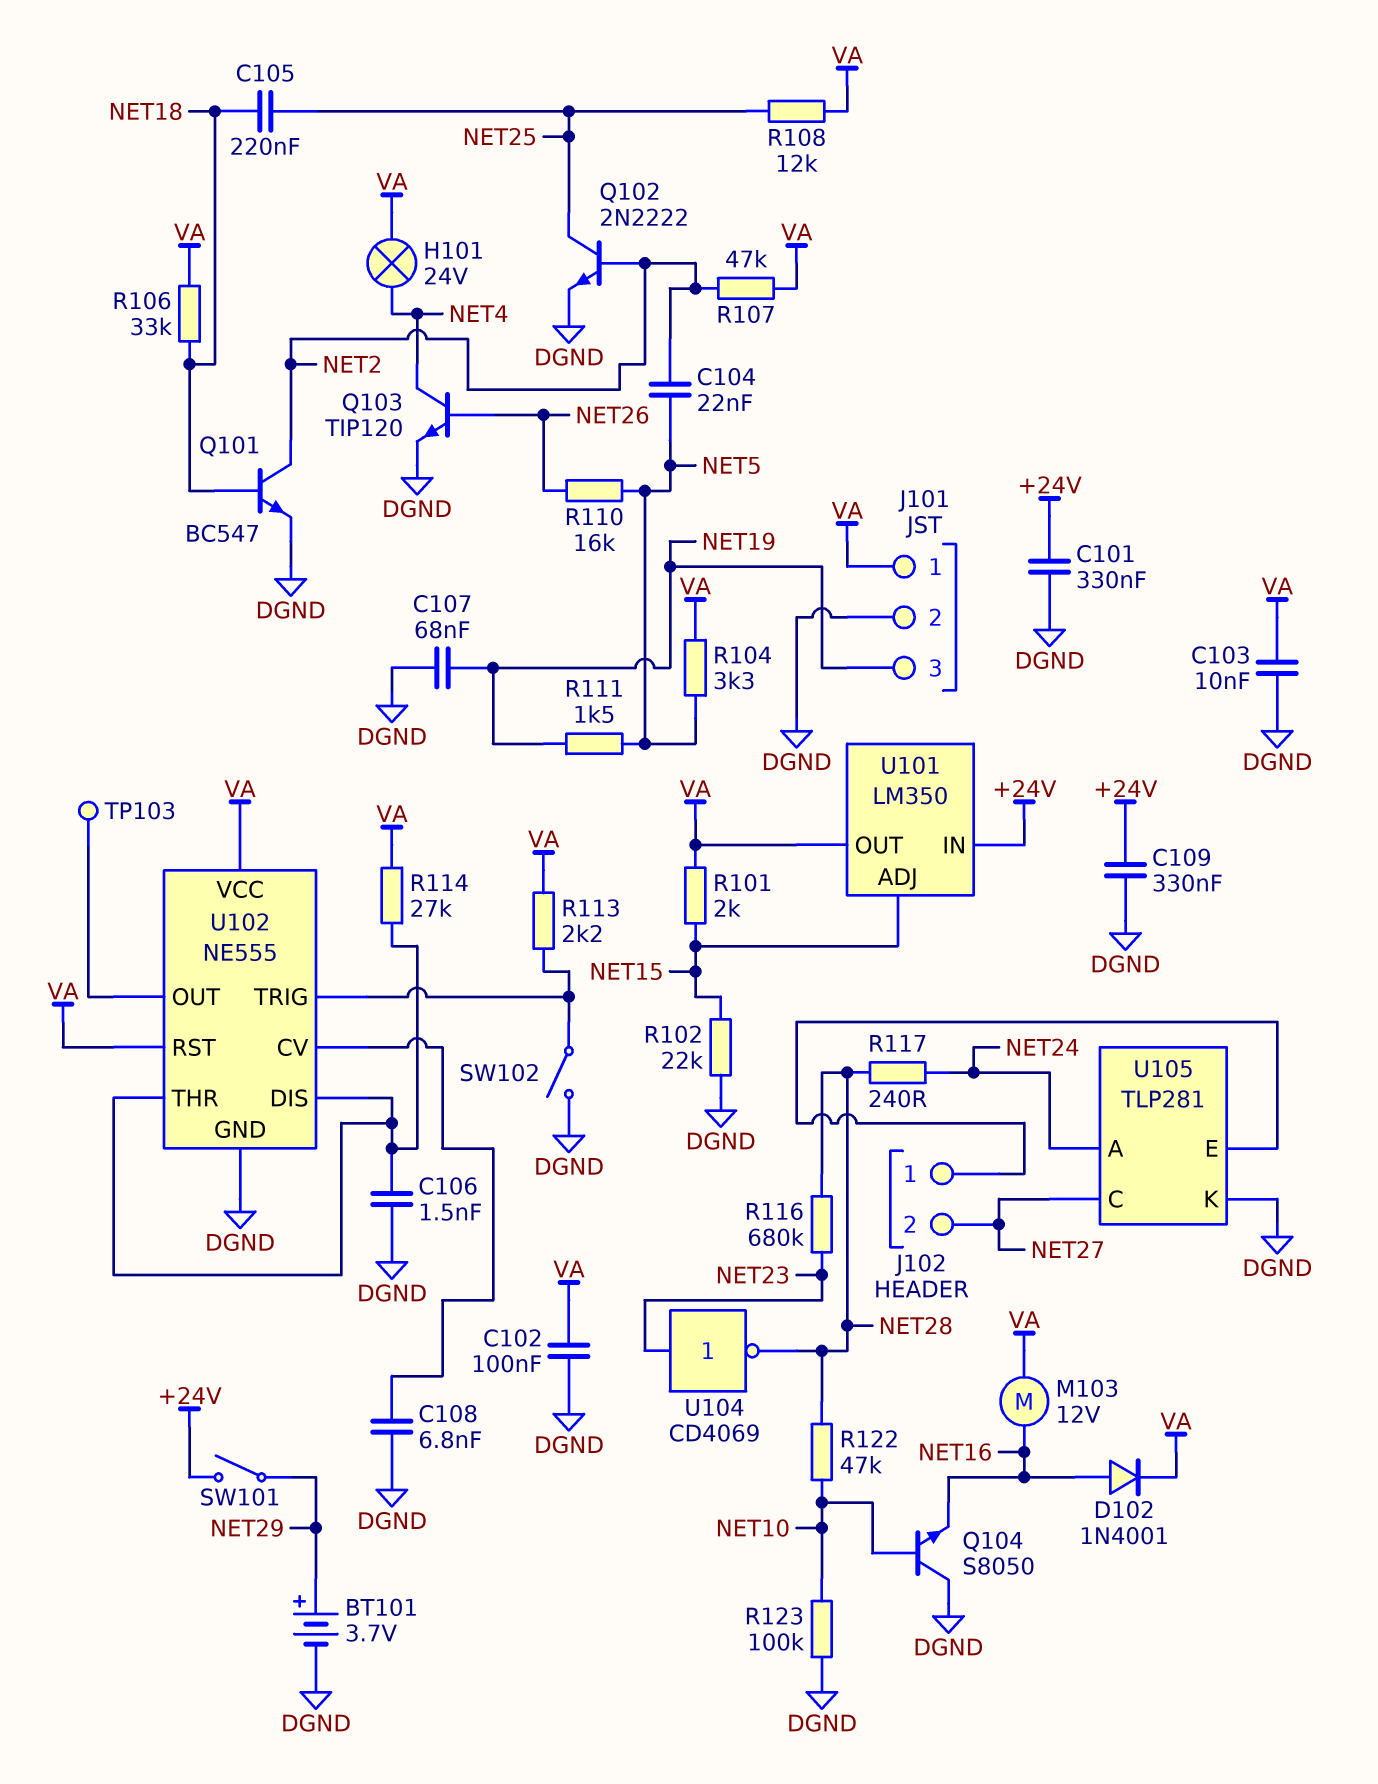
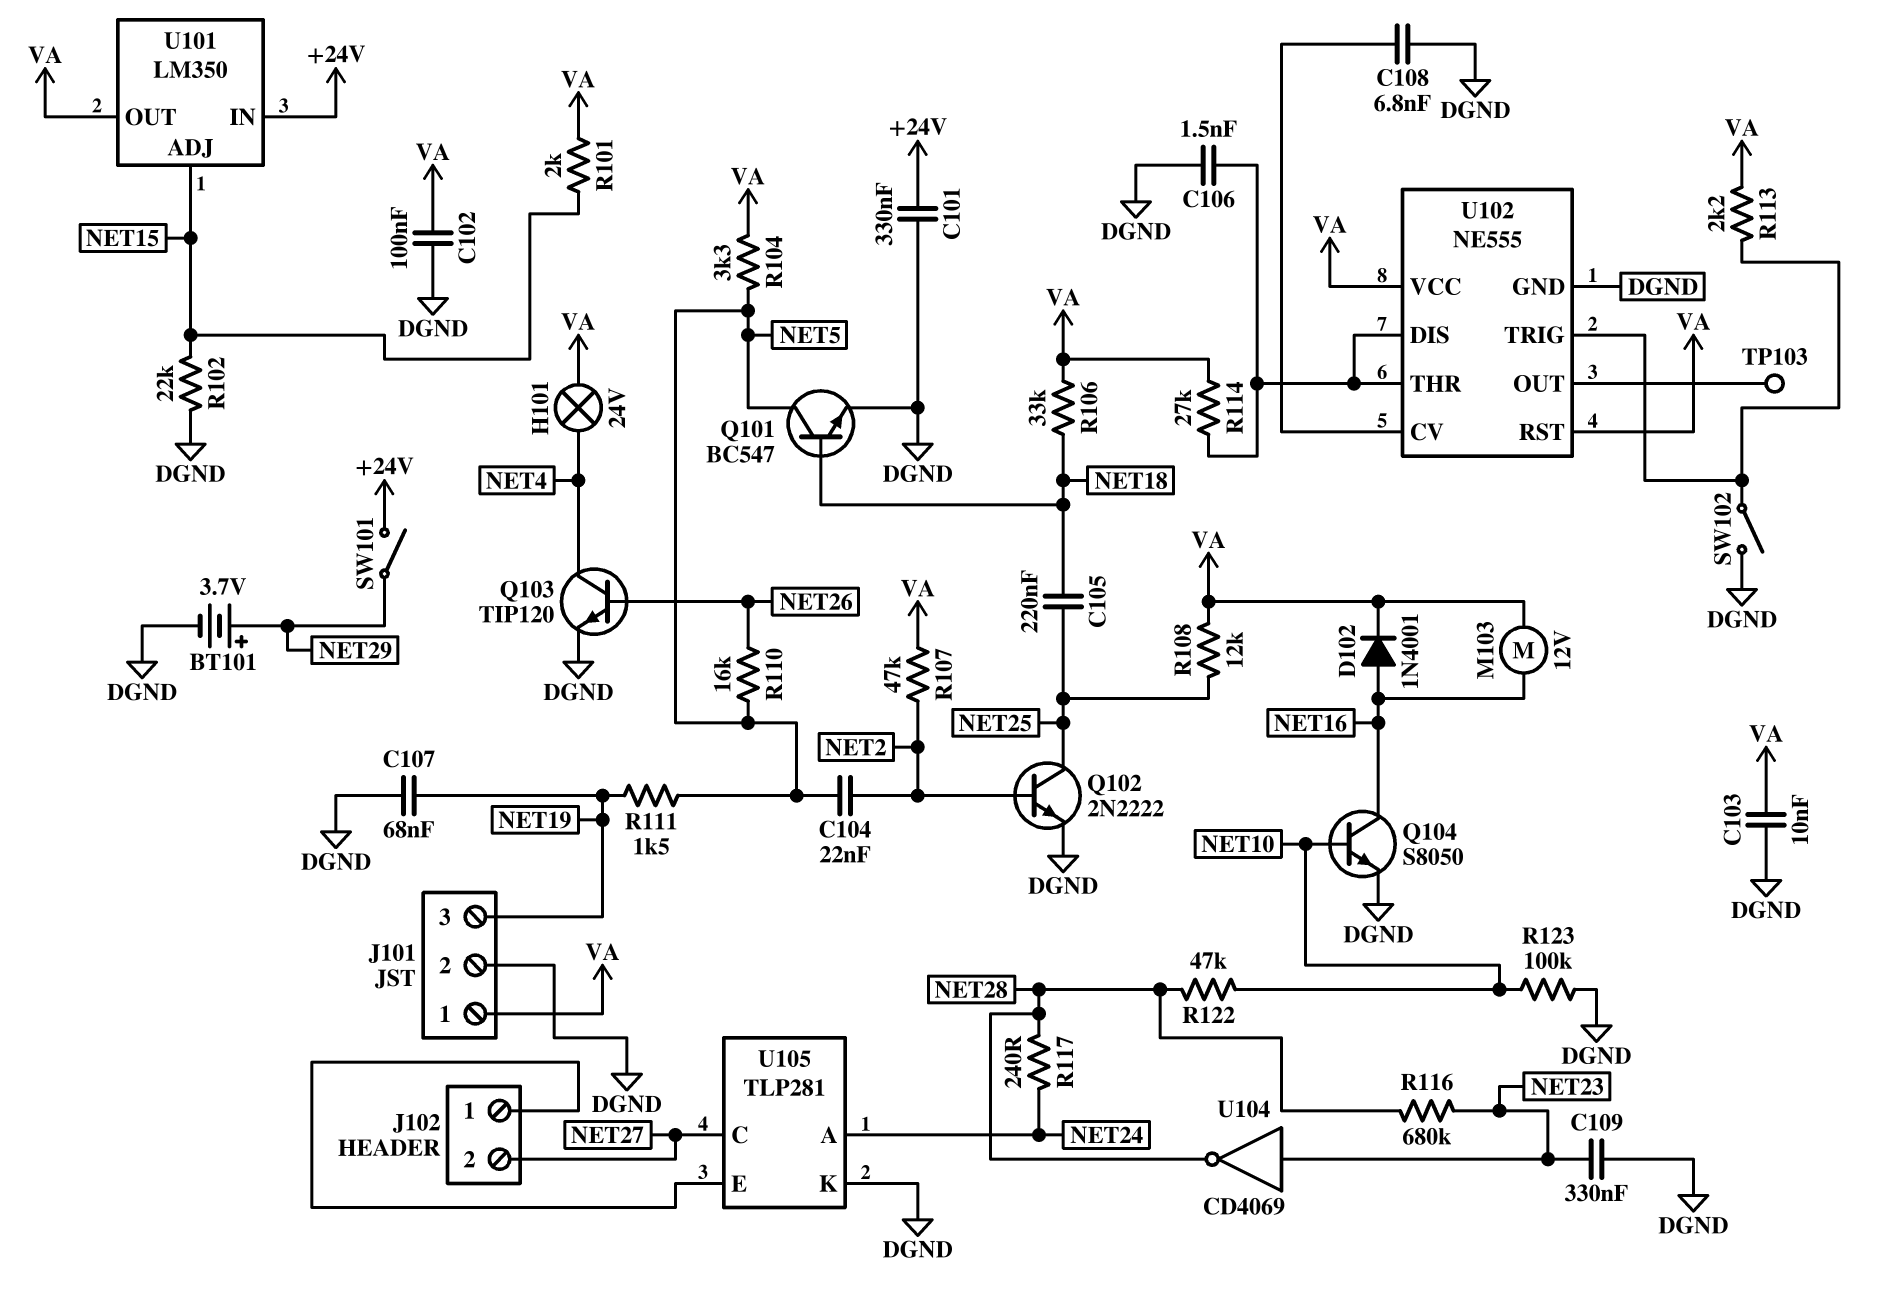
C109: 330nF (+24V, DGND) -> 330nF (DGND, NET23)
Q101: NPN BC547 (B NET18, C NET2, E DGND) -> NPN BC547 (B NET18, C NET5, E DGND)
Q104: NPN S8050 (B NET10, C DGND, E NET16) -> NPN S8050 (B NET10, C NET16, E DGND)

